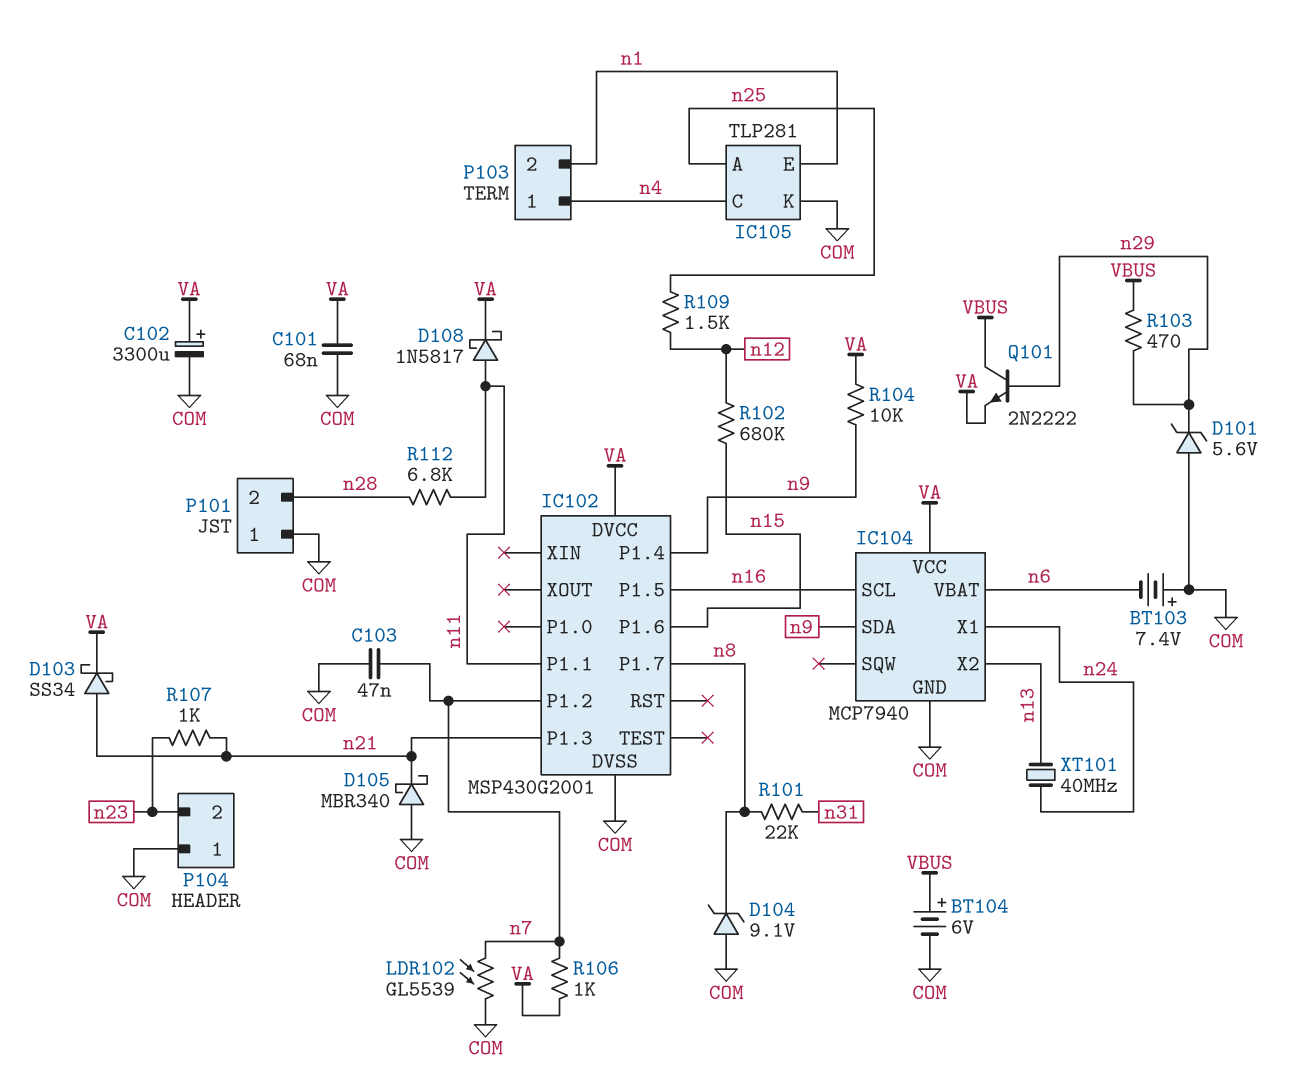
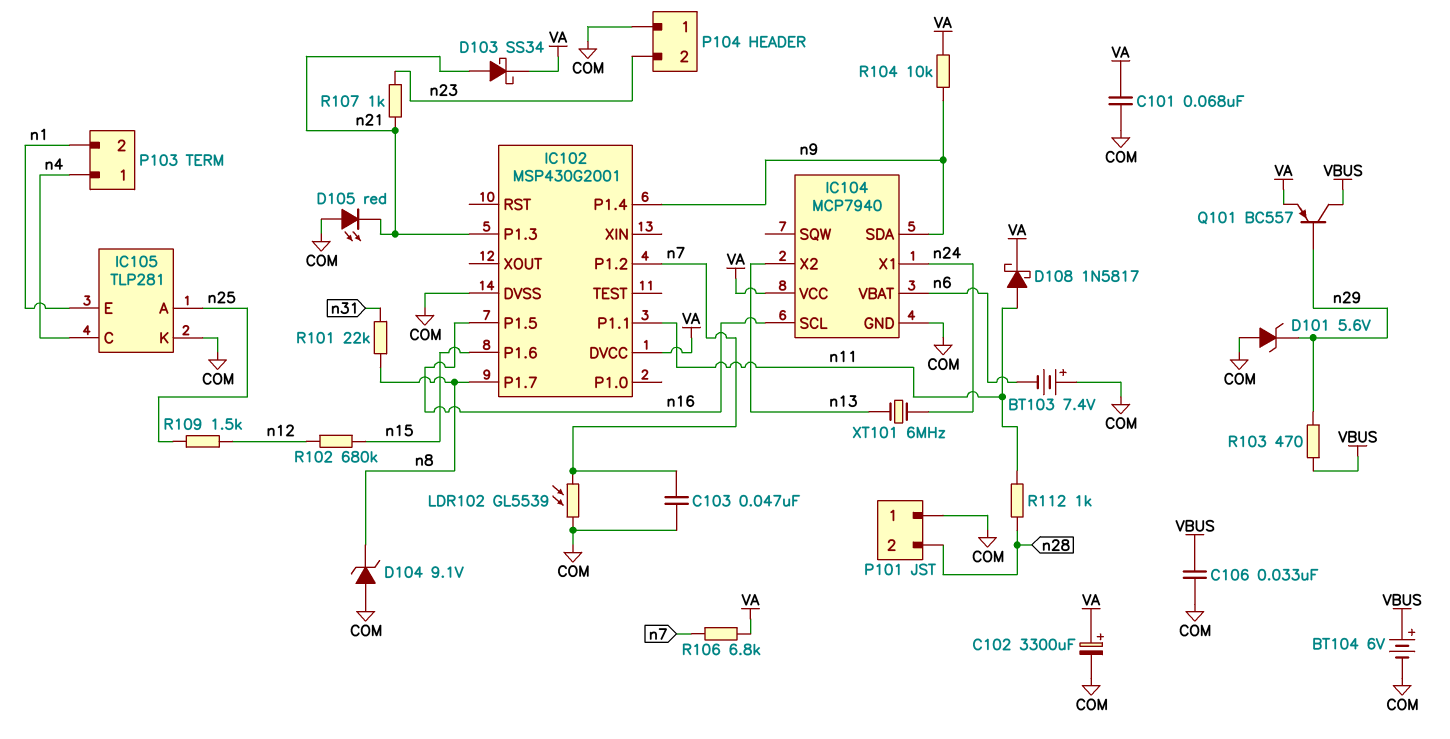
C106: none -> 33nF (COM, VBUS)
D105: schottky MBR340 (A COM, K n21) -> LED red (A COM, K n21)
Q101: NPN 2N2222 (B n29, C VBUS, E VA) -> PNP BC557 (B n29, C VBUS, E VA)
R106: 1k (VA, n7) -> 6.8k (VA, n7)
R112: 6.8k (n11, n28) -> 1k (n11, n28)
XT101: 40MHz (n13, n24) -> 6MHz (n13, n24)

